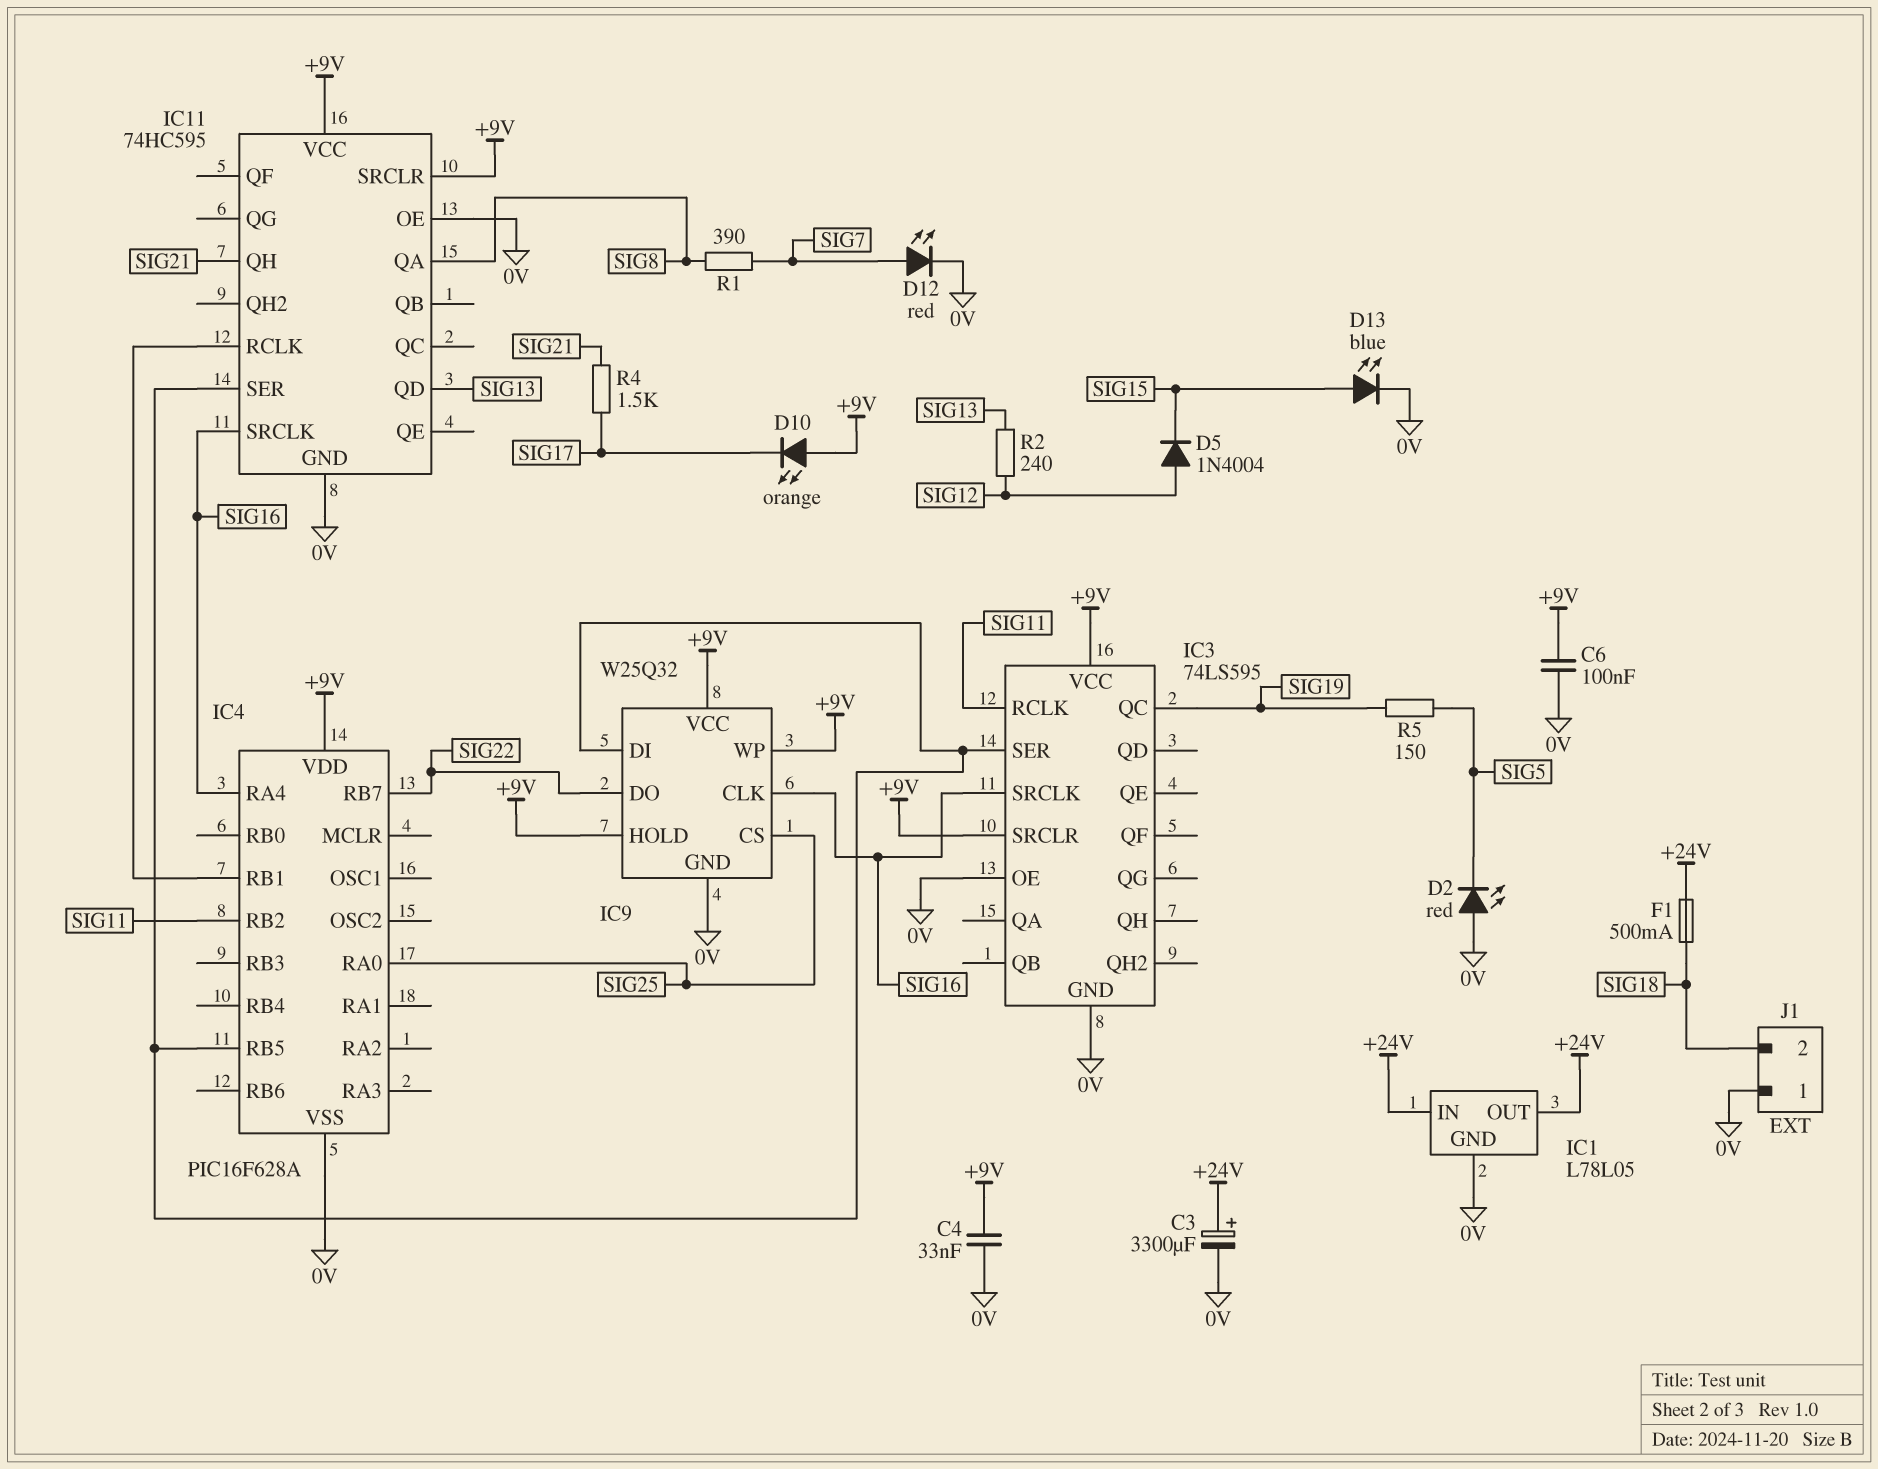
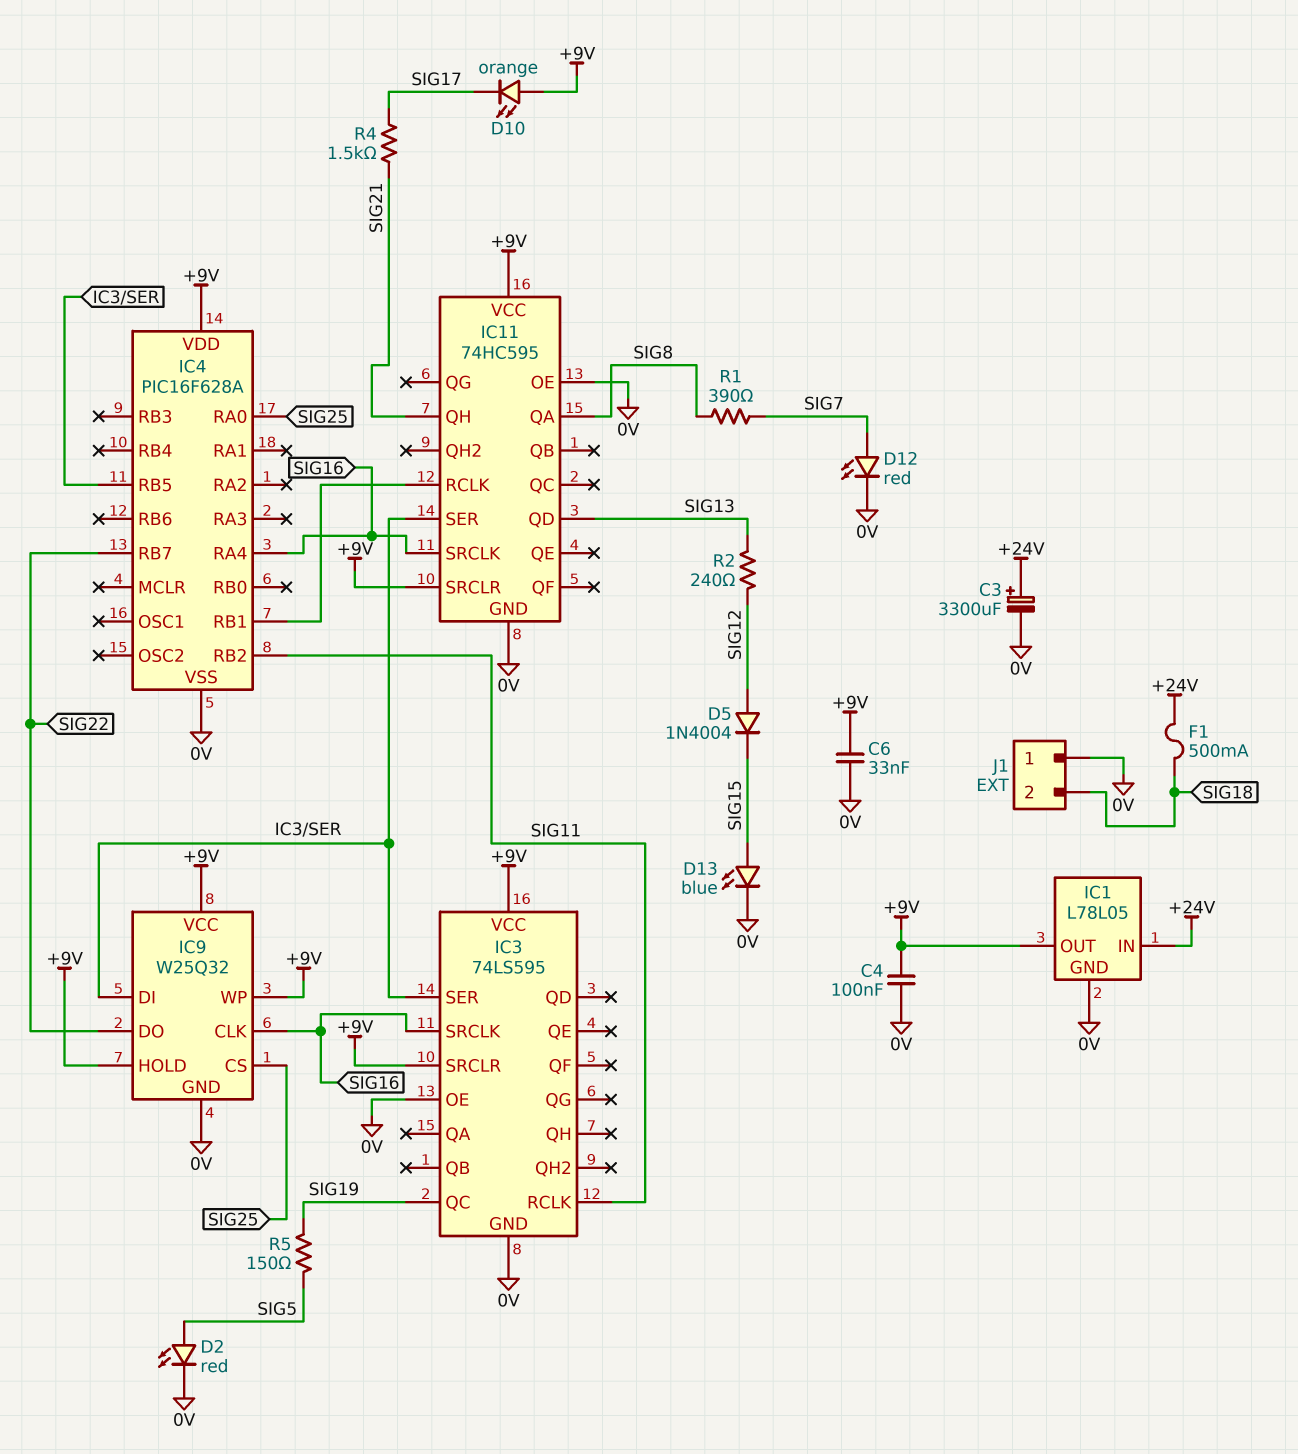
C4: 33nF (+9V, 0V) -> 100nF (+9V, 0V)
C6: 100nF (+9V, 0V) -> 33nF (+9V, 0V)
D2: LED red (A 0V, K SIG5) -> LED red (A SIG5, K 0V)
IC1 pin OUT: +24V -> +9V

